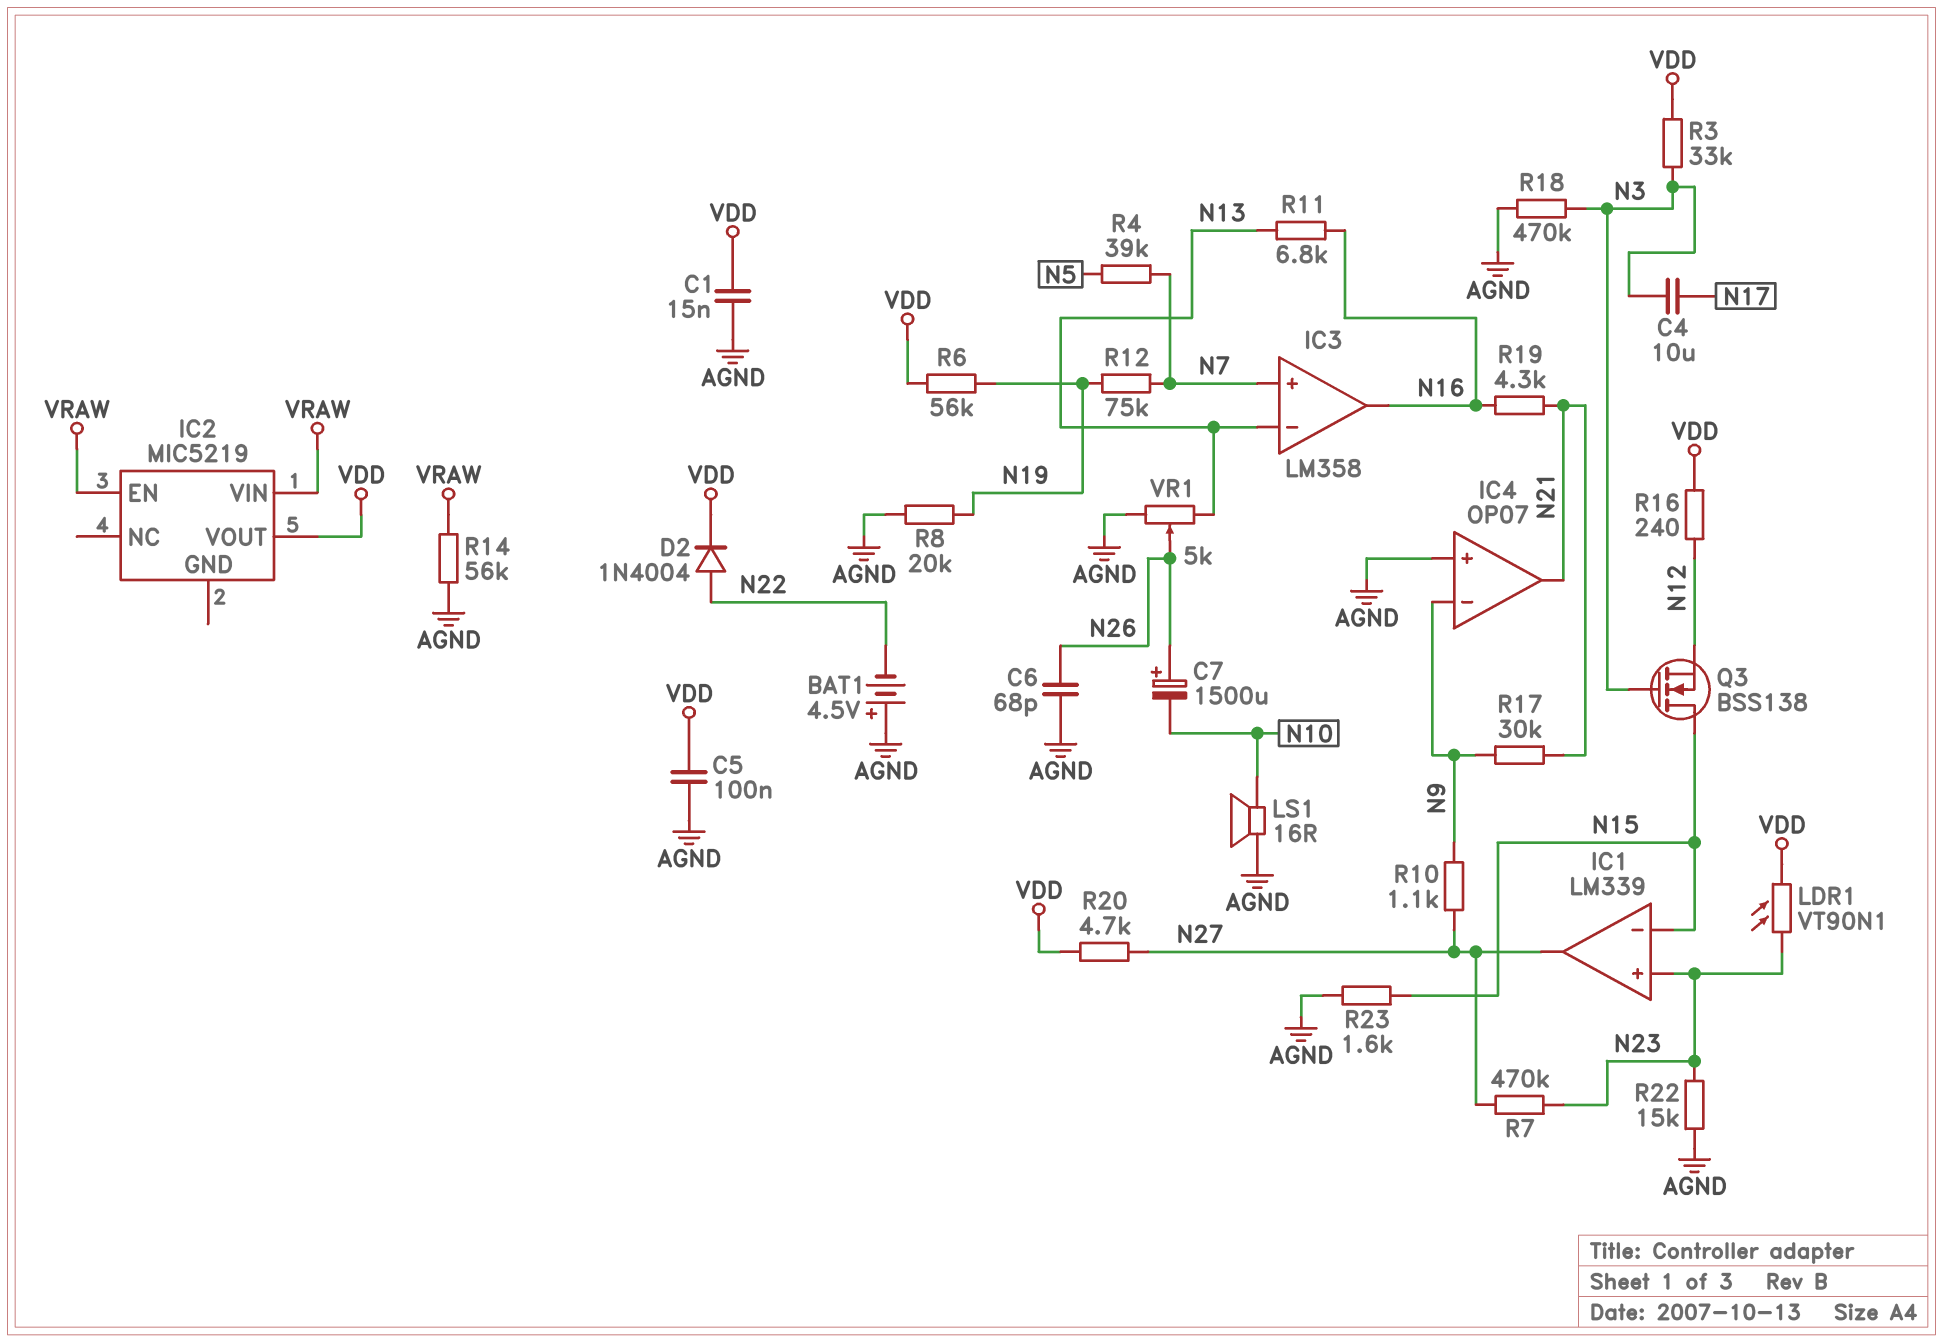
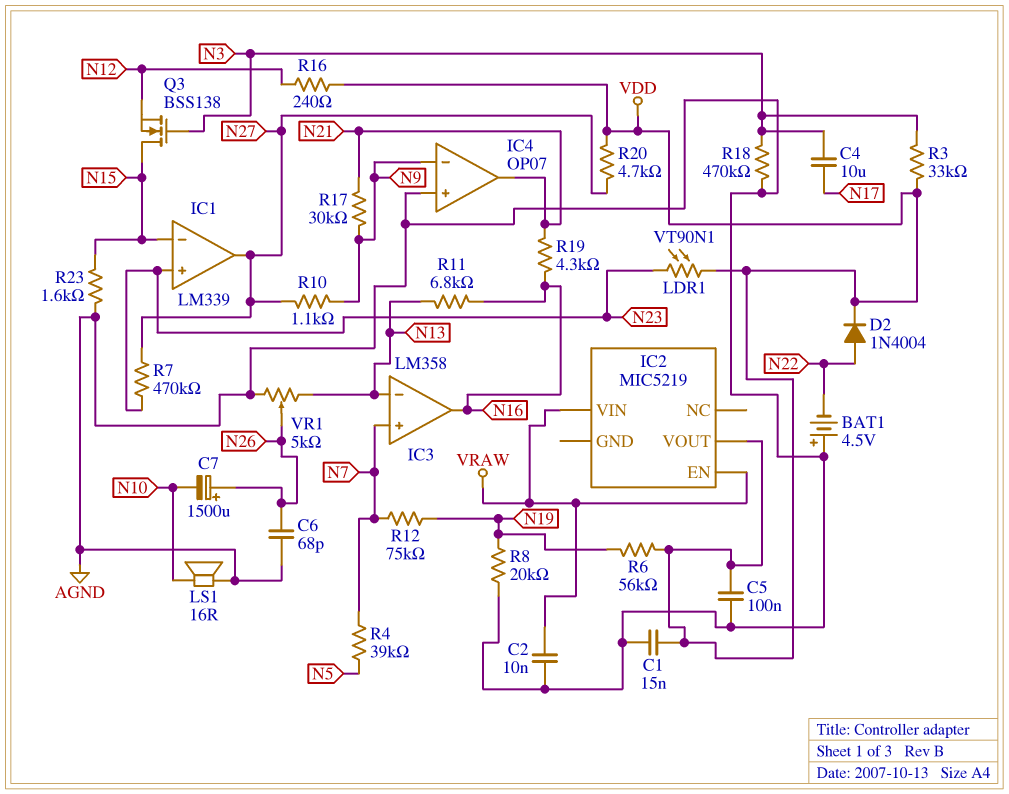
C2: none -> 10nF (AGND, VRAW)
R14: 56k (AGND, VRAW) -> none
R22: 15k (AGND, N23) -> none

